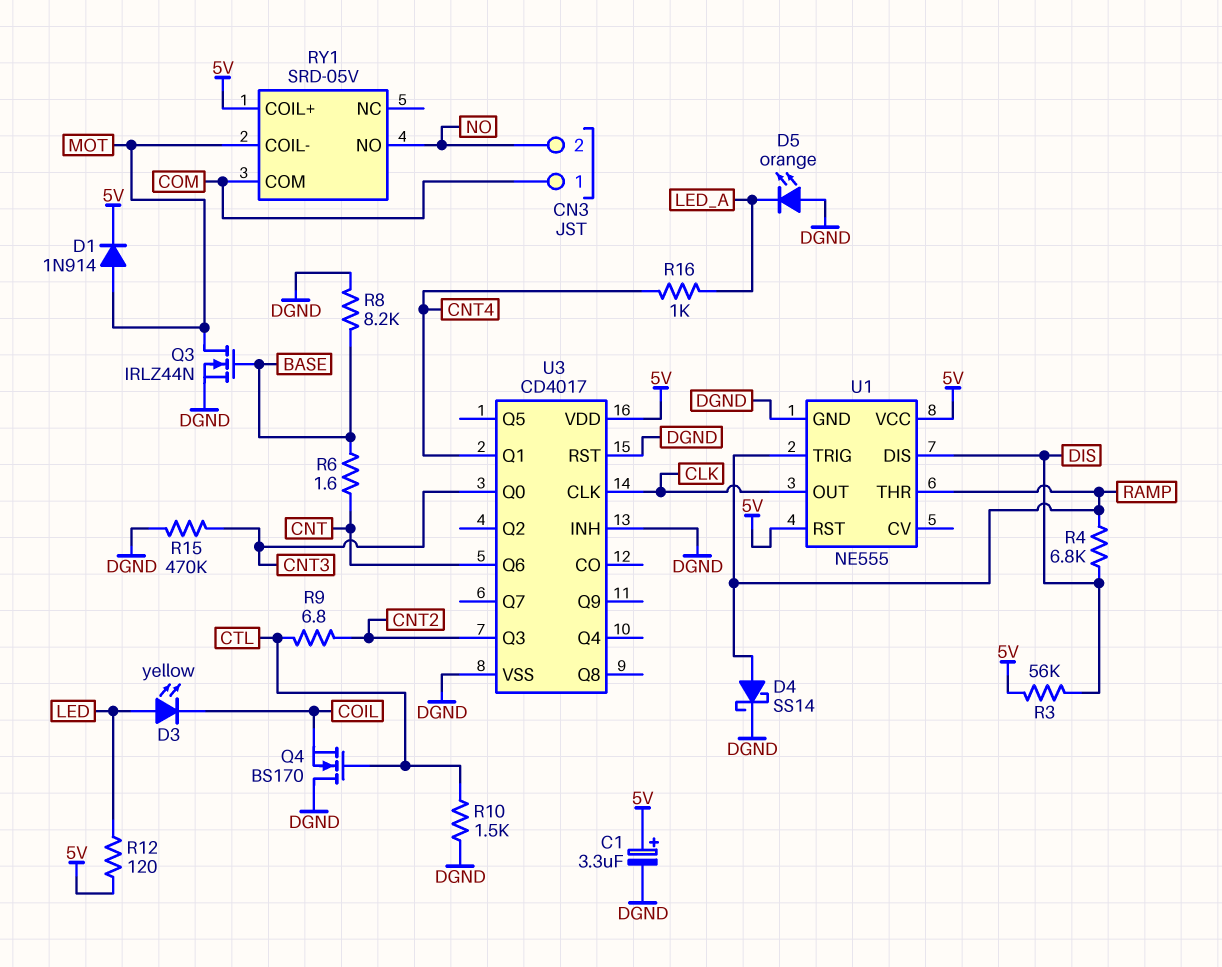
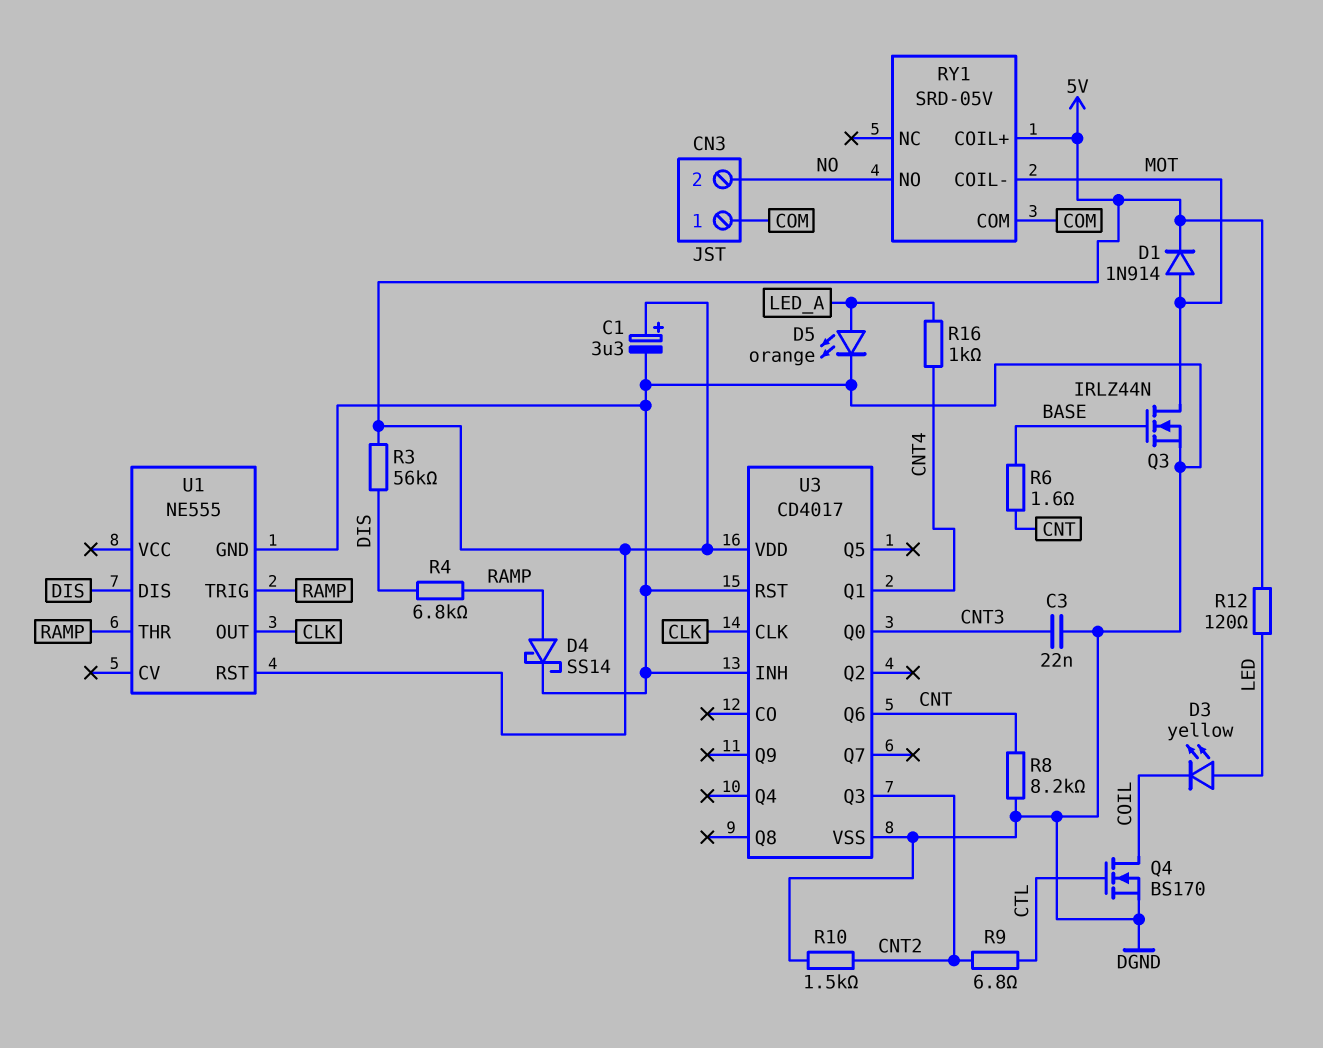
C3: none -> 22nF (CNT3, DGND)
D5: LED orange (A DGND, K LED_A) -> LED orange (A LED_A, K DGND)
Q4: NMOS BS170 (G CTL, D DGND, S COIL) -> NMOS BS170 (G CTL, D COIL, S DGND)
R8: 8.2k (BASE, DGND) -> 8.2k (CNT, DGND)
R10: 1.5k (CTL, DGND) -> 1.5k (CNT2, DGND)
R15: 470k (CNT3, DGND) -> none
U1 pin VCC: 5V -> none

